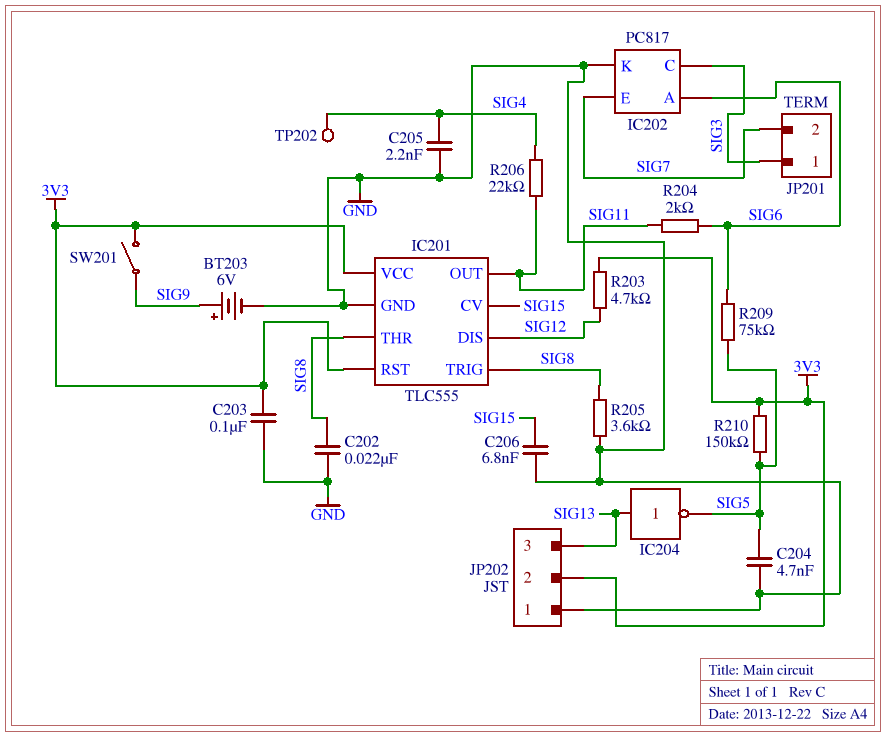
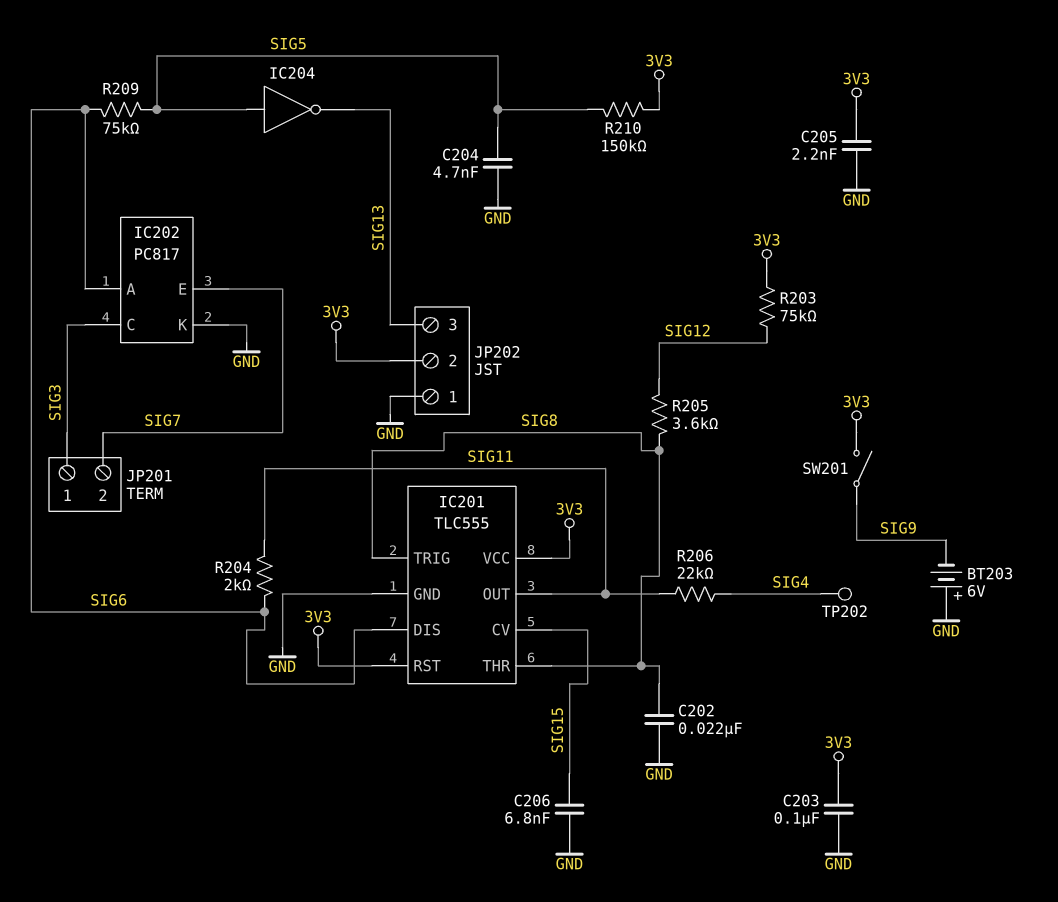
BT203: 6V (plus SIG9, minus GND) -> 6V (plus GND, minus SIG9)
C205: 2.2nF (GND, SIG4) -> 2.2nF (3V3, GND)
IC201 pin DIS: SIG12 -> SIG6
IC204: NOT (in SIG13, out SIG5) -> NOT (in SIG5, out SIG13)
R203: 4.7k (3V3, SIG12) -> 75k (3V3, SIG12)
R205: 3.6k (GND, SIG8) -> 3.6k (SIG8, SIG12)

